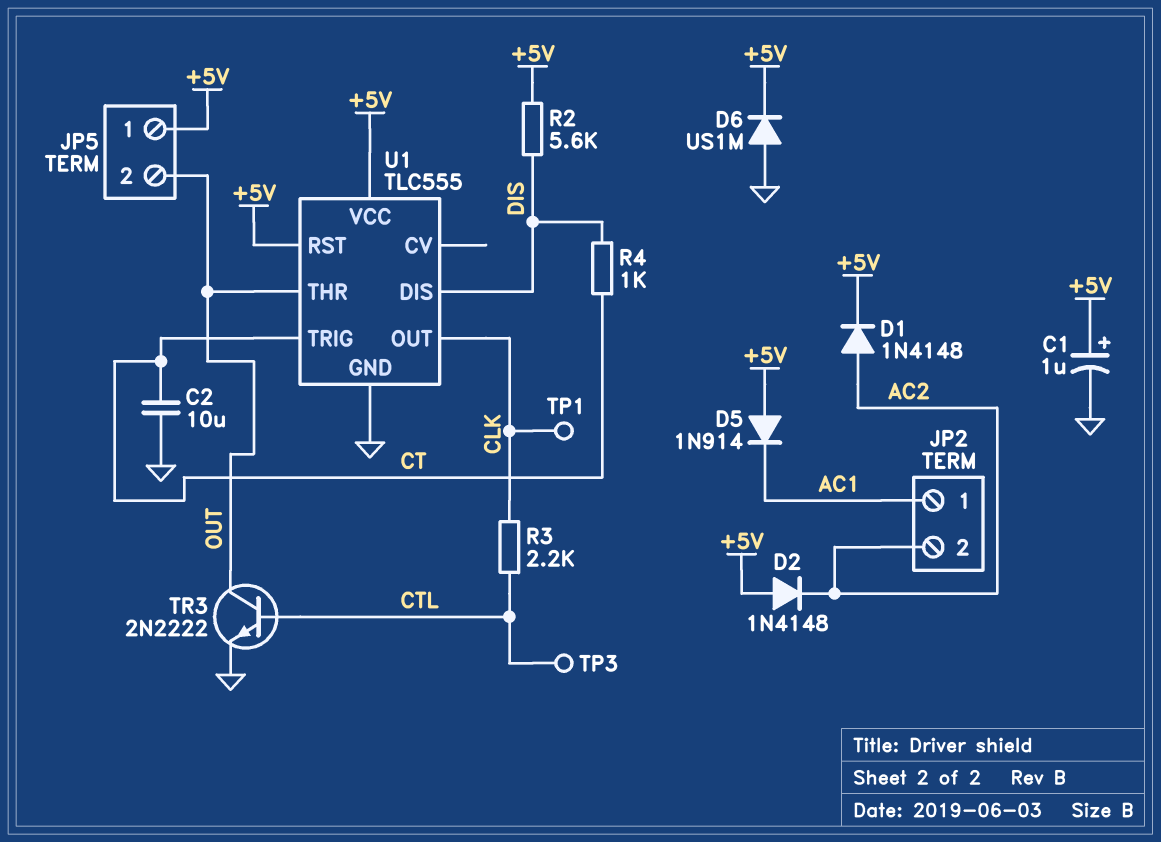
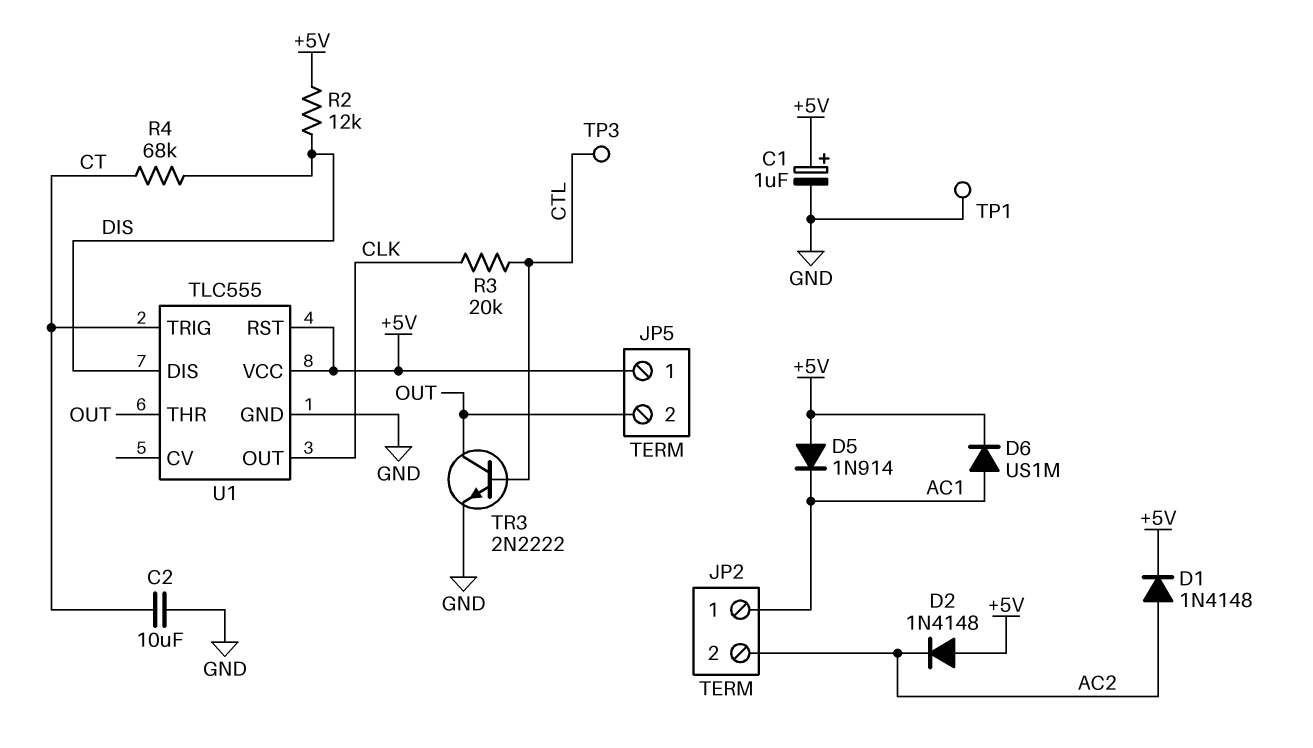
D6: diode US1M (A GND, K +5V) -> diode US1M (A AC1, K +5V)
R2: 5.6k (+5V, DIS) -> 12k (+5V, DIS)
R3: 2.2k (CLK, CTL) -> 20k (CLK, CTL)
R4: 1k (CT, DIS) -> 68k (CT, DIS)
TP1: test point (CLK) -> test point (GND)

